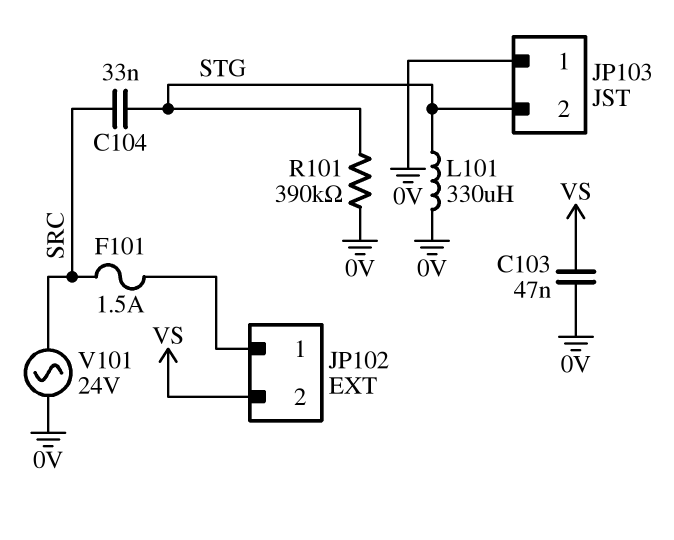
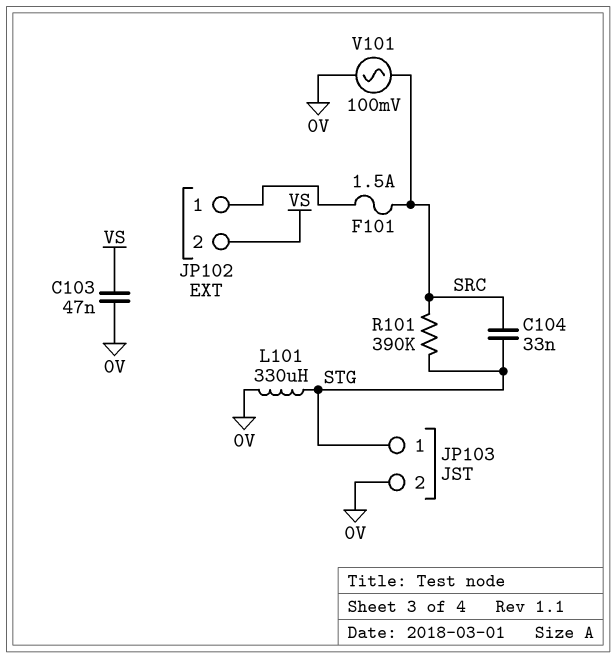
JP103 pin 1: 0V -> STG
JP103 pin 2: STG -> 0V
R101: 390k (0V, STG) -> 390k (SRC, STG)
V101: AC 24V (0V, SRC) -> AC 100mV (0V, SRC)

